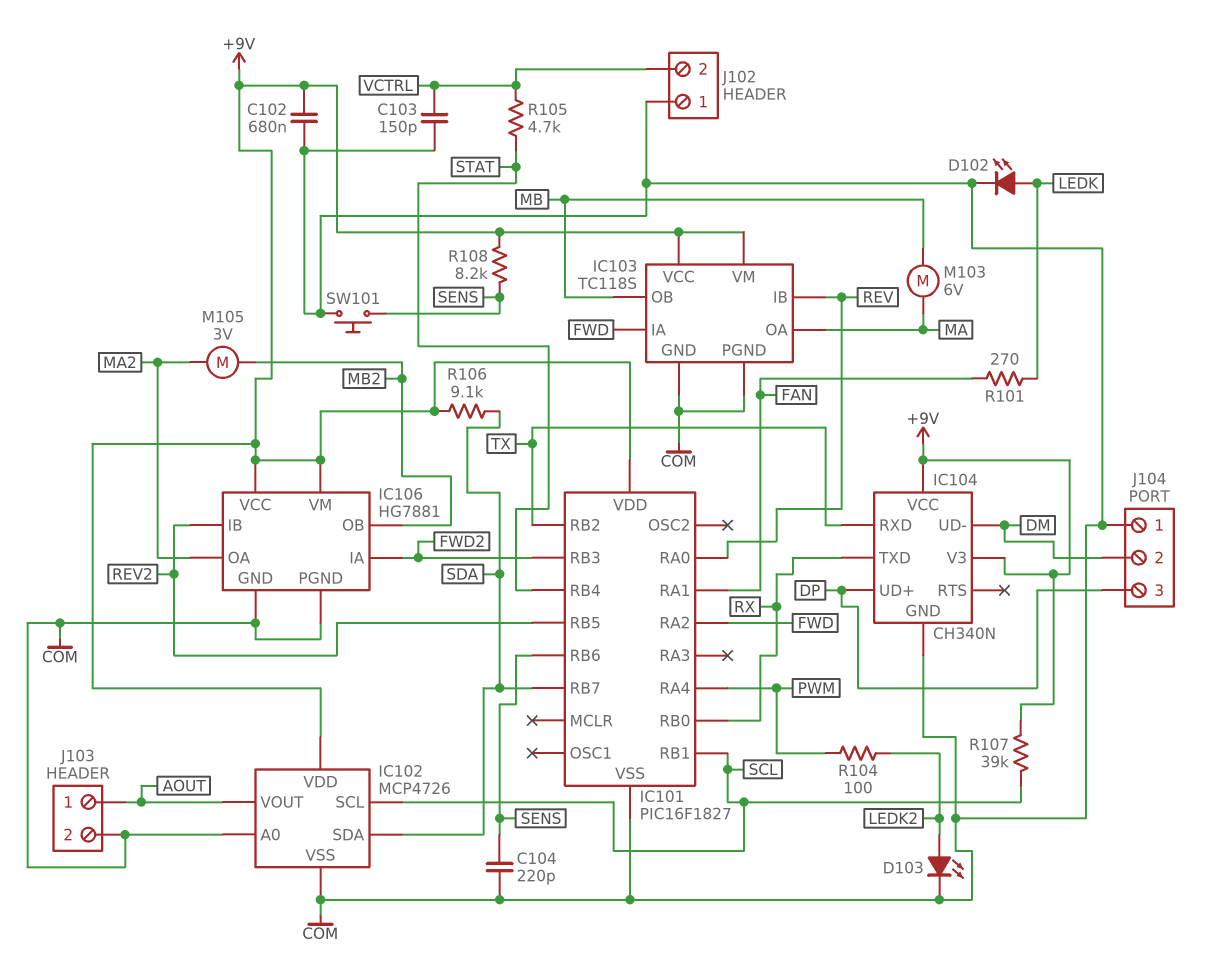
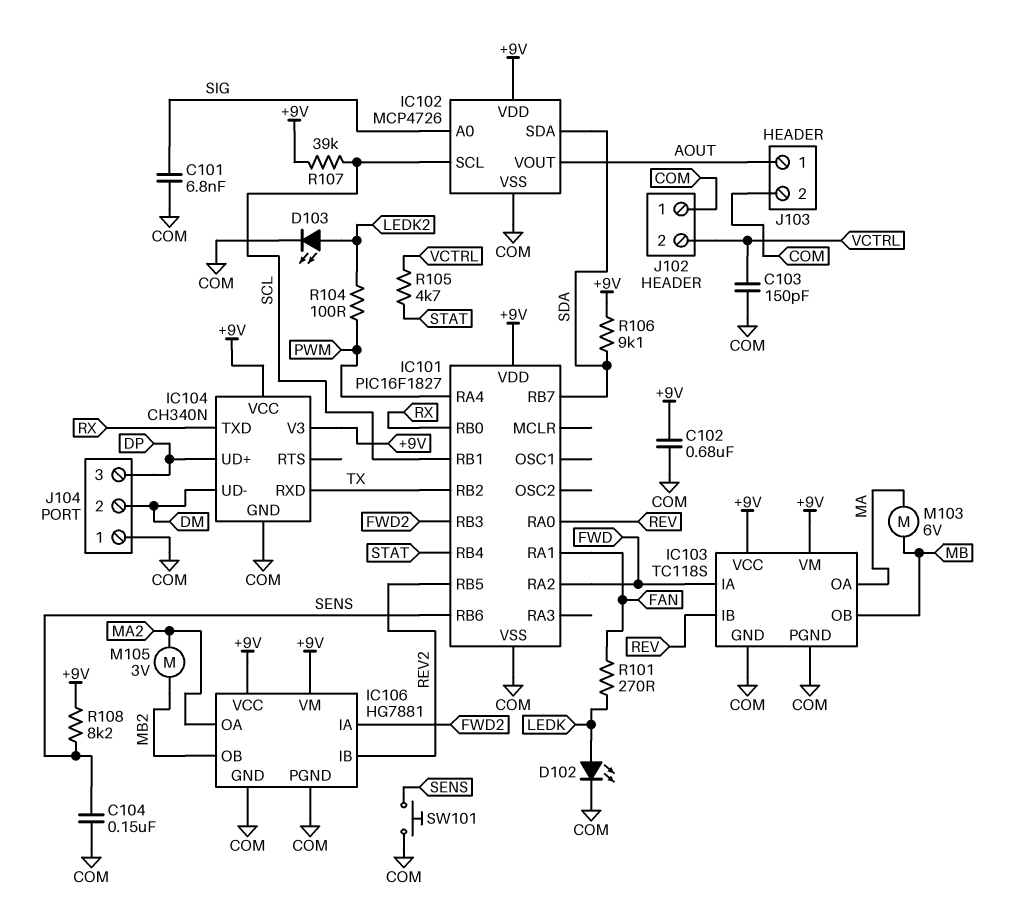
C101: none -> 6.8nF (COM, SIG)
C104: 220pF (COM, SENS) -> 150nF (COM, SENS)
IC102 pin A0: COM -> SIG

